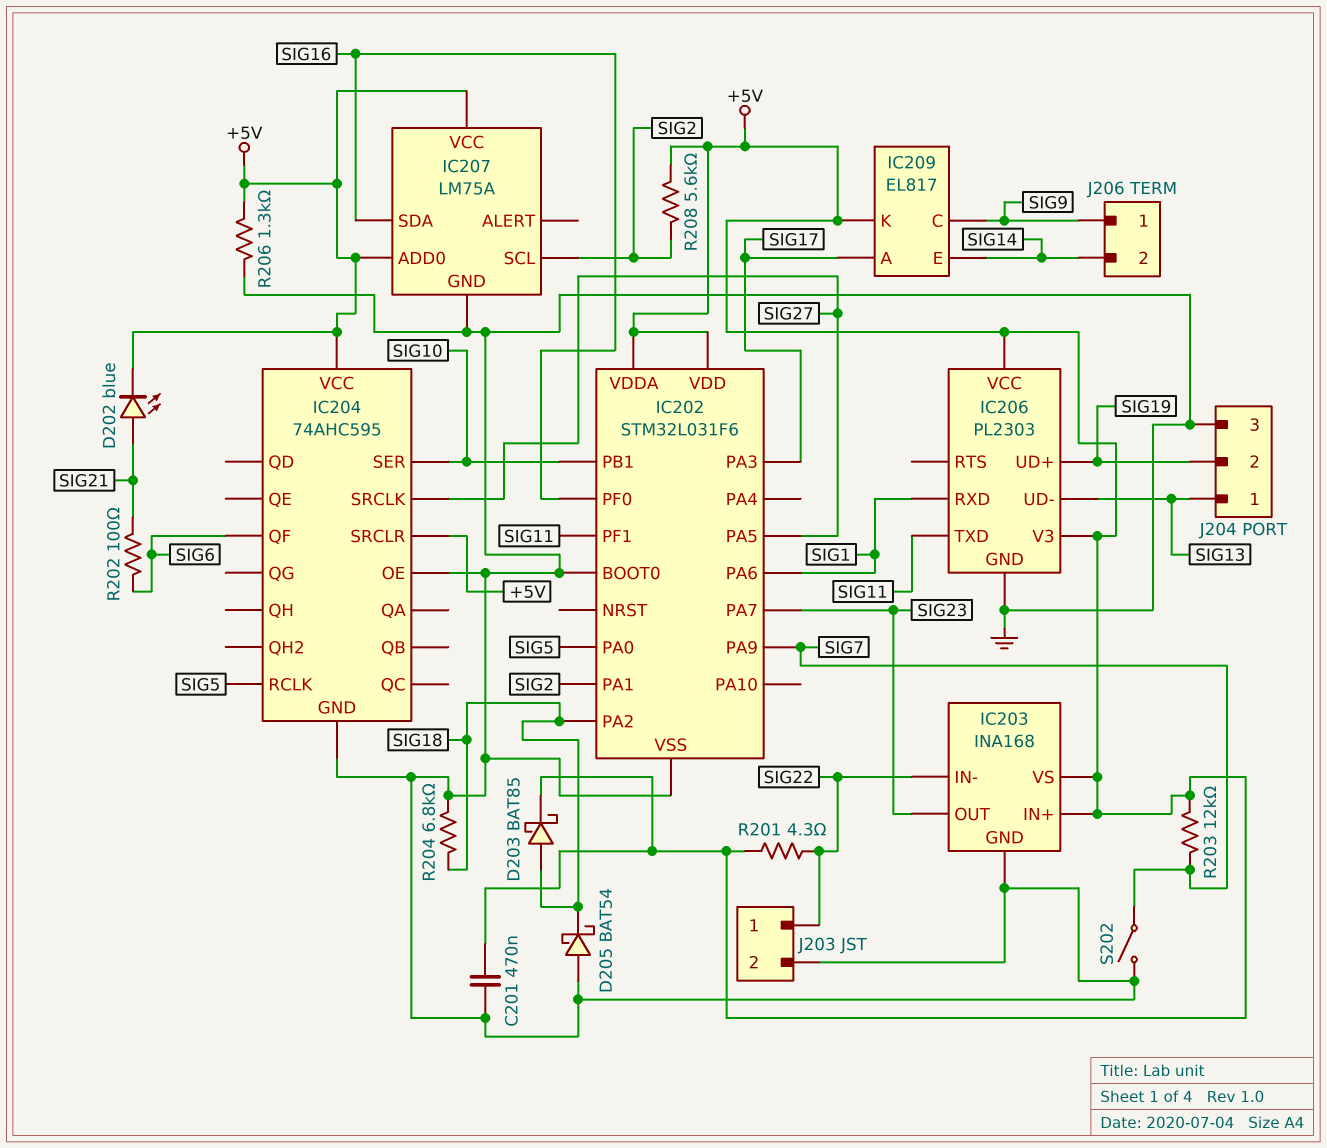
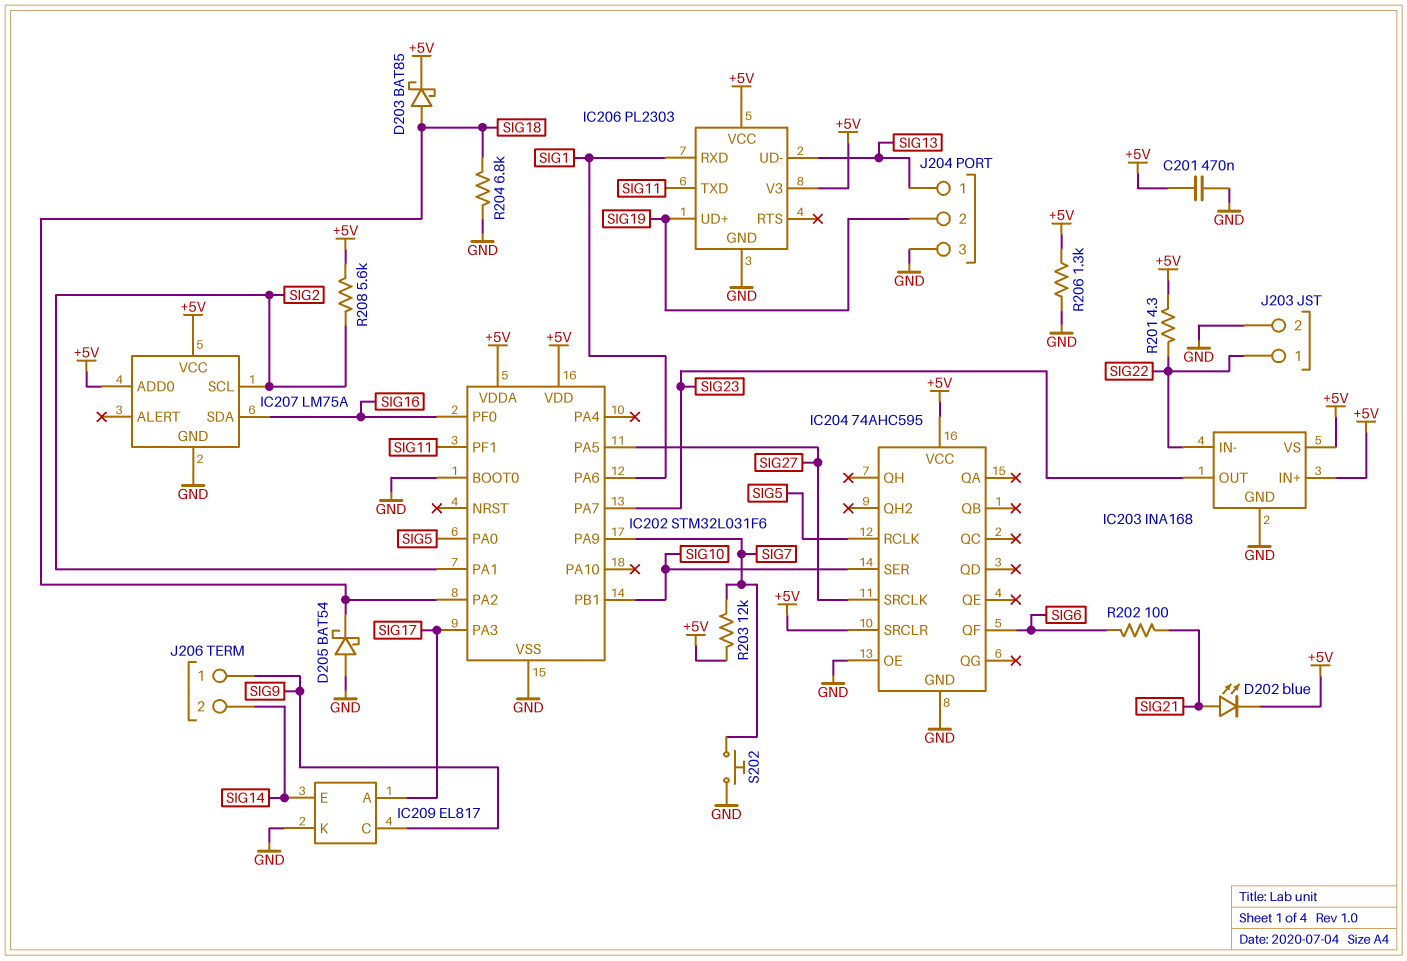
IC209 pin K: +5V -> GND
S202: switch (GND, SIG7) -> button (GND, SIG7)

